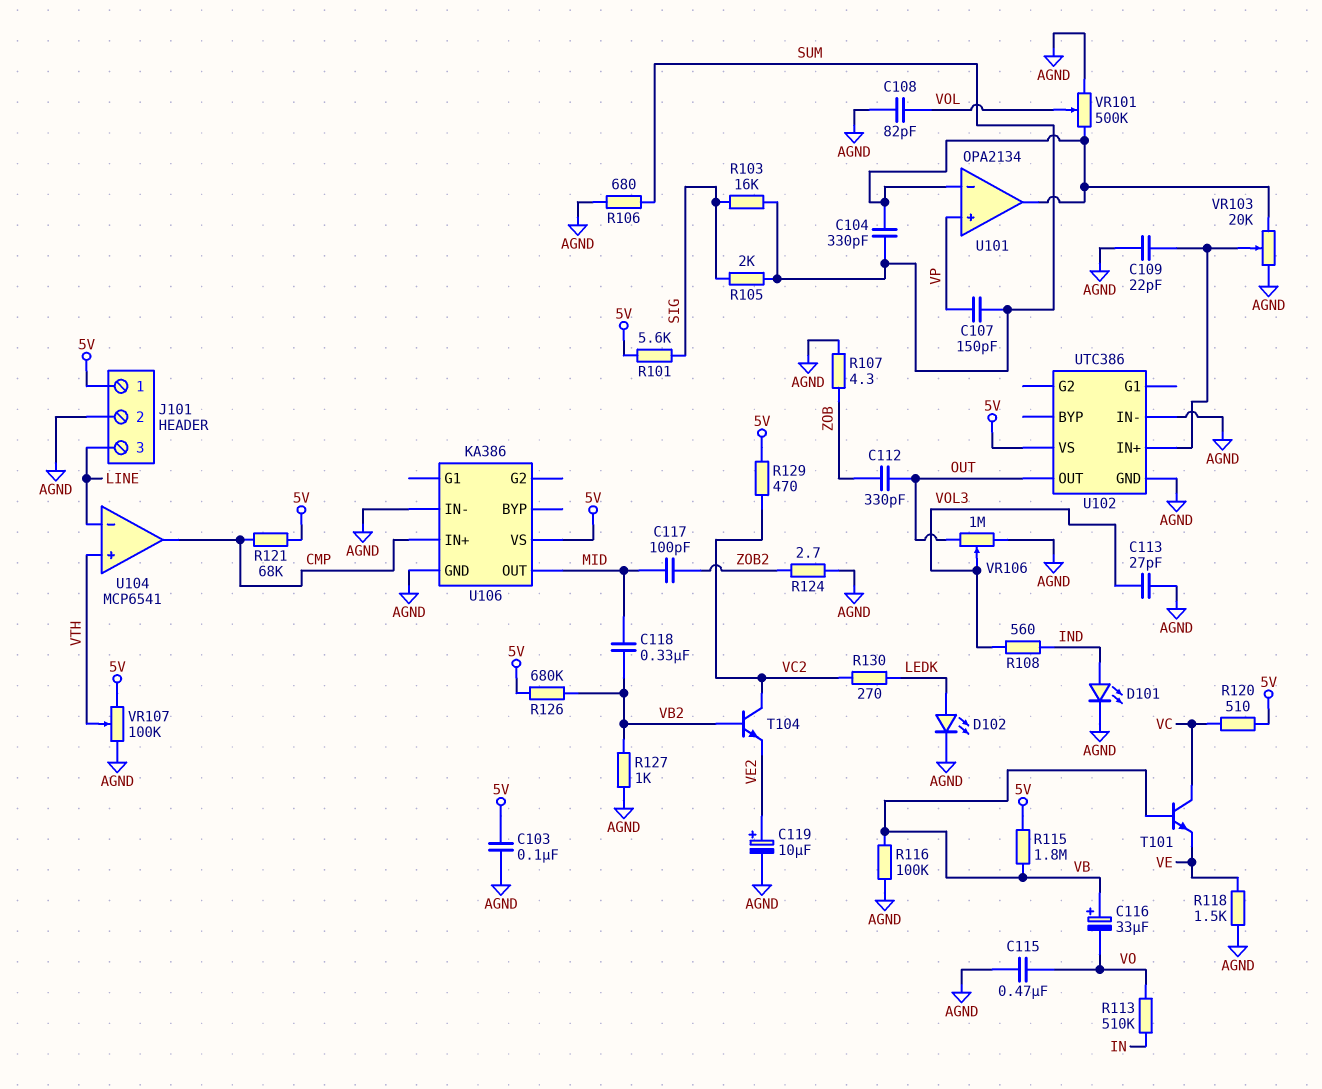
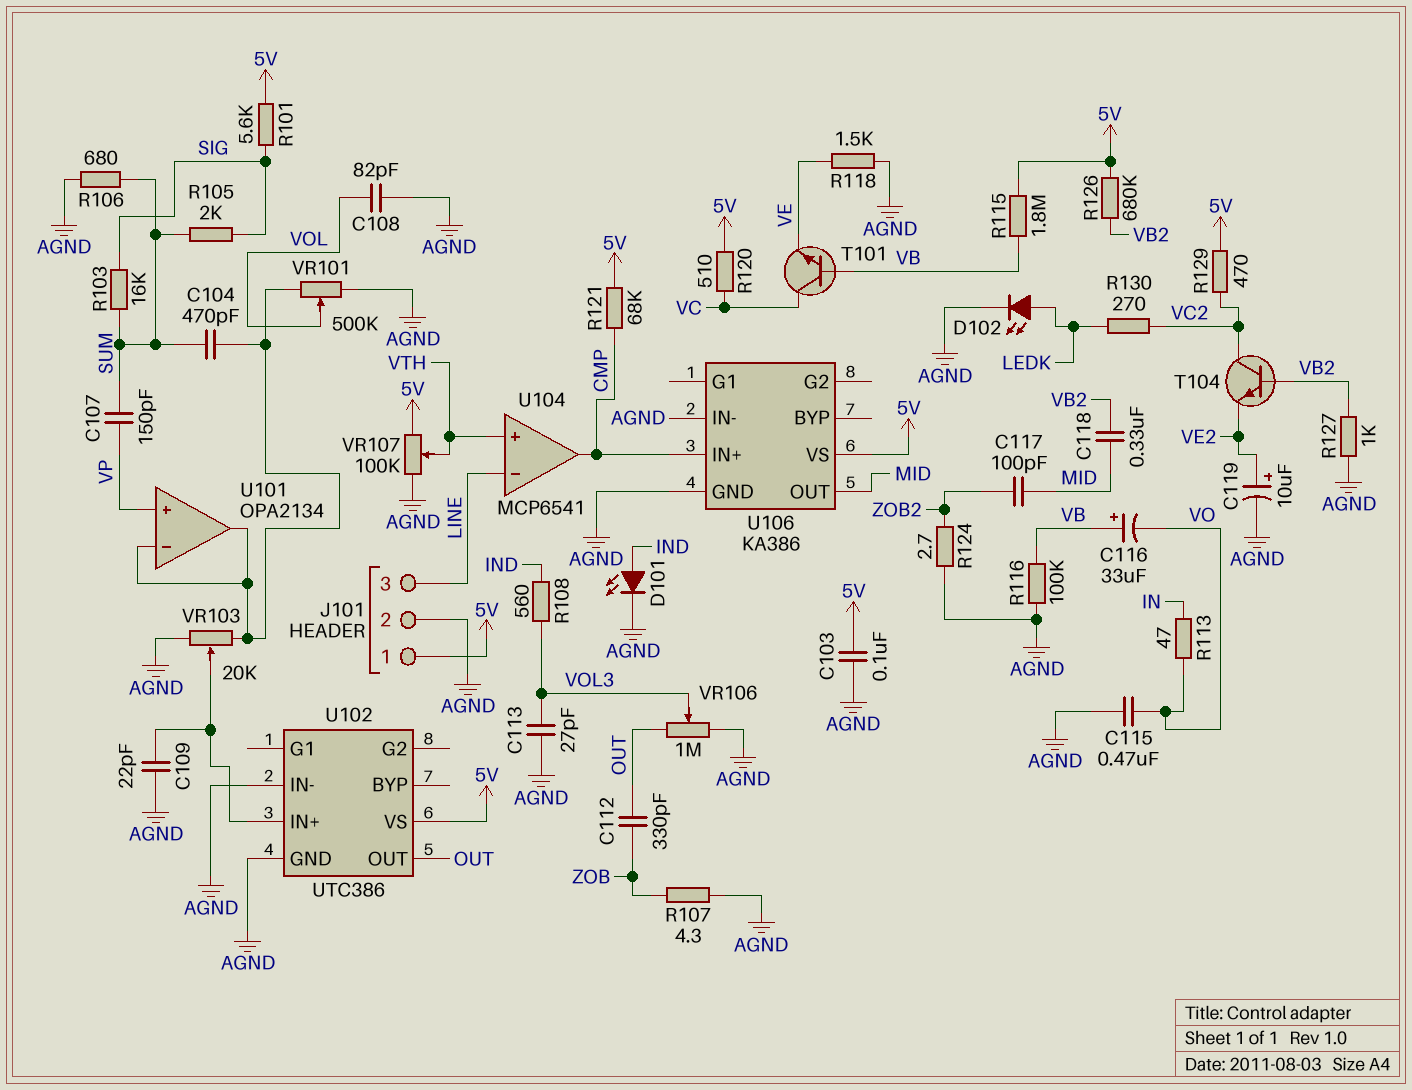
C104: 330pF (SUM, U101/in-) -> 470pF (SUM, U101/in-)
R113: 510k (IN, VO) -> 47 (IN, VO)

